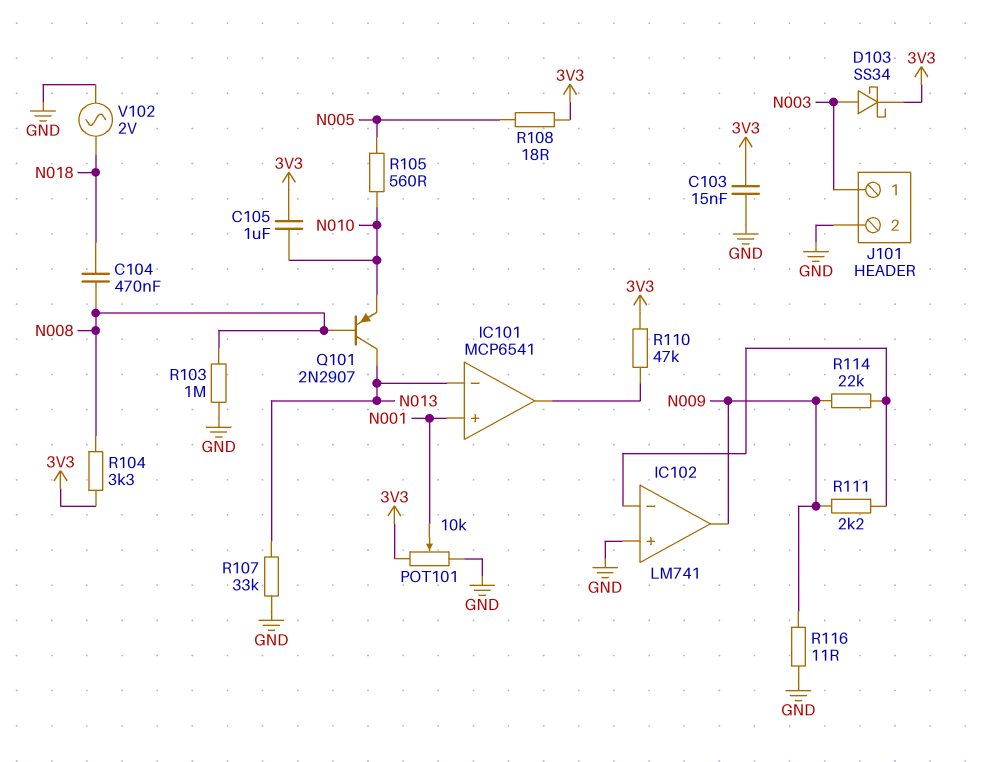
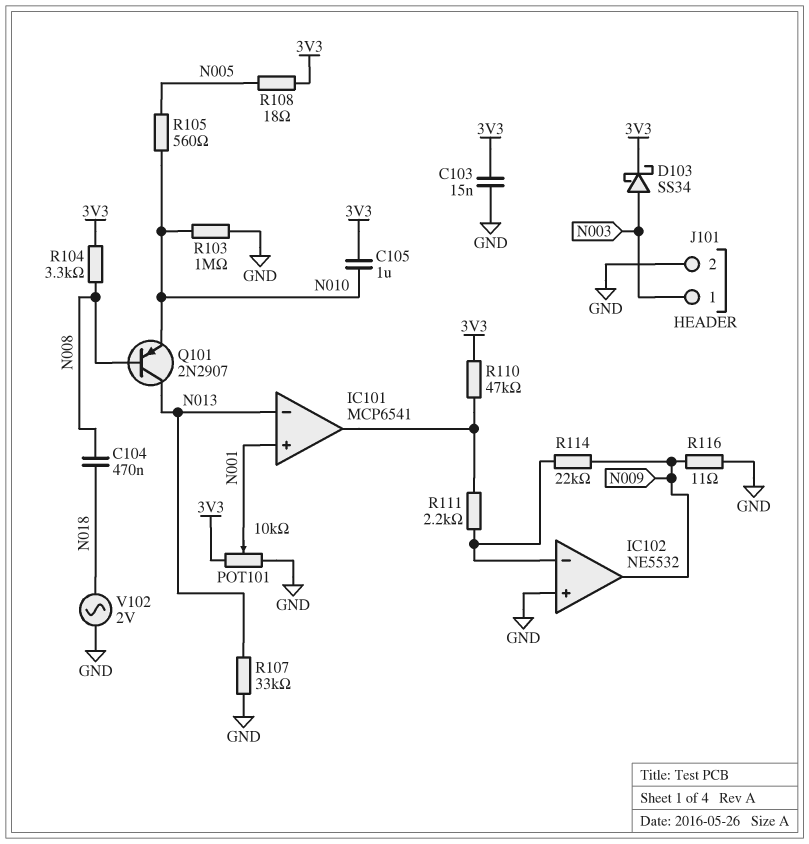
IC102: LM741 -> NE5532
R103: 1M (GND, N008) -> 1M (GND, N010)
R111: 2.2k (IC102/in-, N009) -> 2.2k (IC101/out, IC102/in-)

